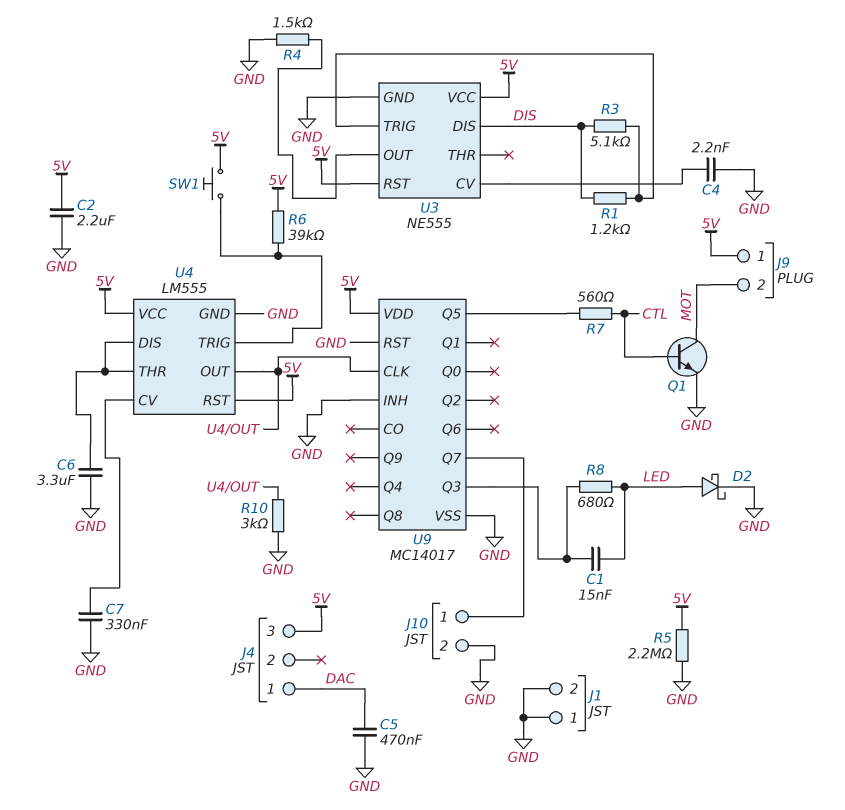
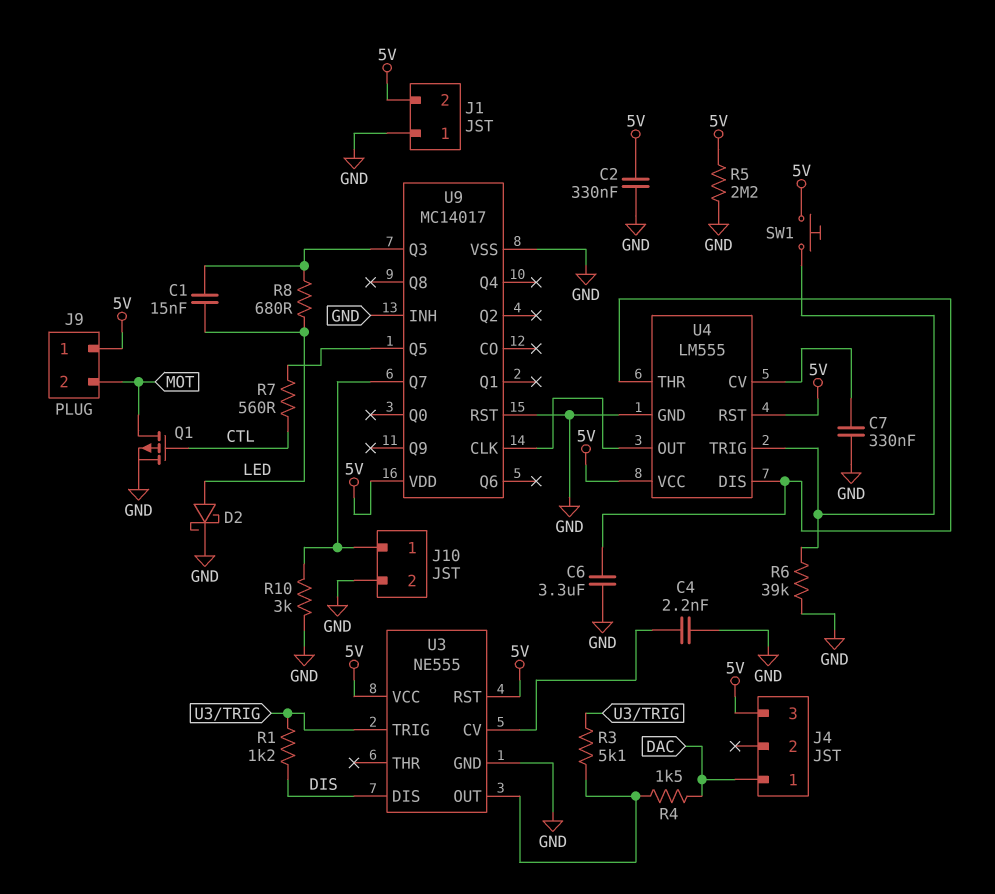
C2: 2.2uF (5V, GND) -> 330nF (5V, GND)
C5: 470nF (DAC, GND) -> none
J1 pin 2: GND -> 5V
Q1: NPN (B CTL, C MOT, E GND) -> PMOS (G CTL, D MOT, S GND)
R3: 5.1k (DIS, U3/TRIG) -> 5.1k (U3/OUT, U3/TRIG)
R4: 1.5k (GND, U3/OUT) -> 1.5k (DAC, U3/OUT)
R6: 39k (5V, U4/TRIG) -> 39k (GND, U4/TRIG)
R10: 3k (GND, U4/OUT) -> 3k (GND, J10/1)

